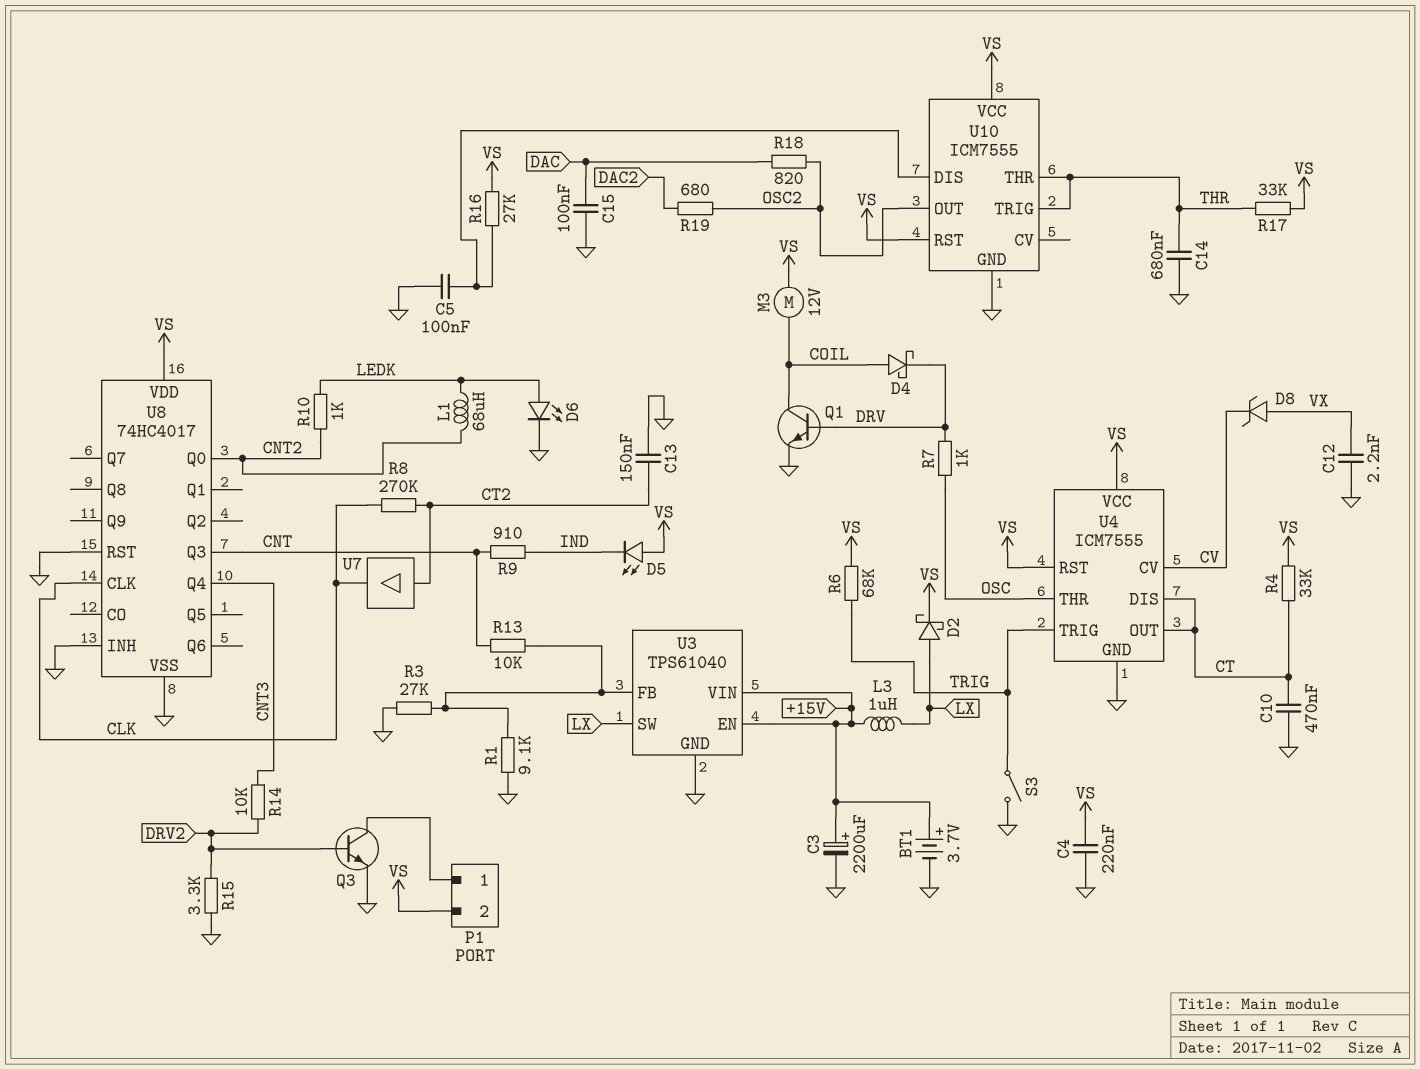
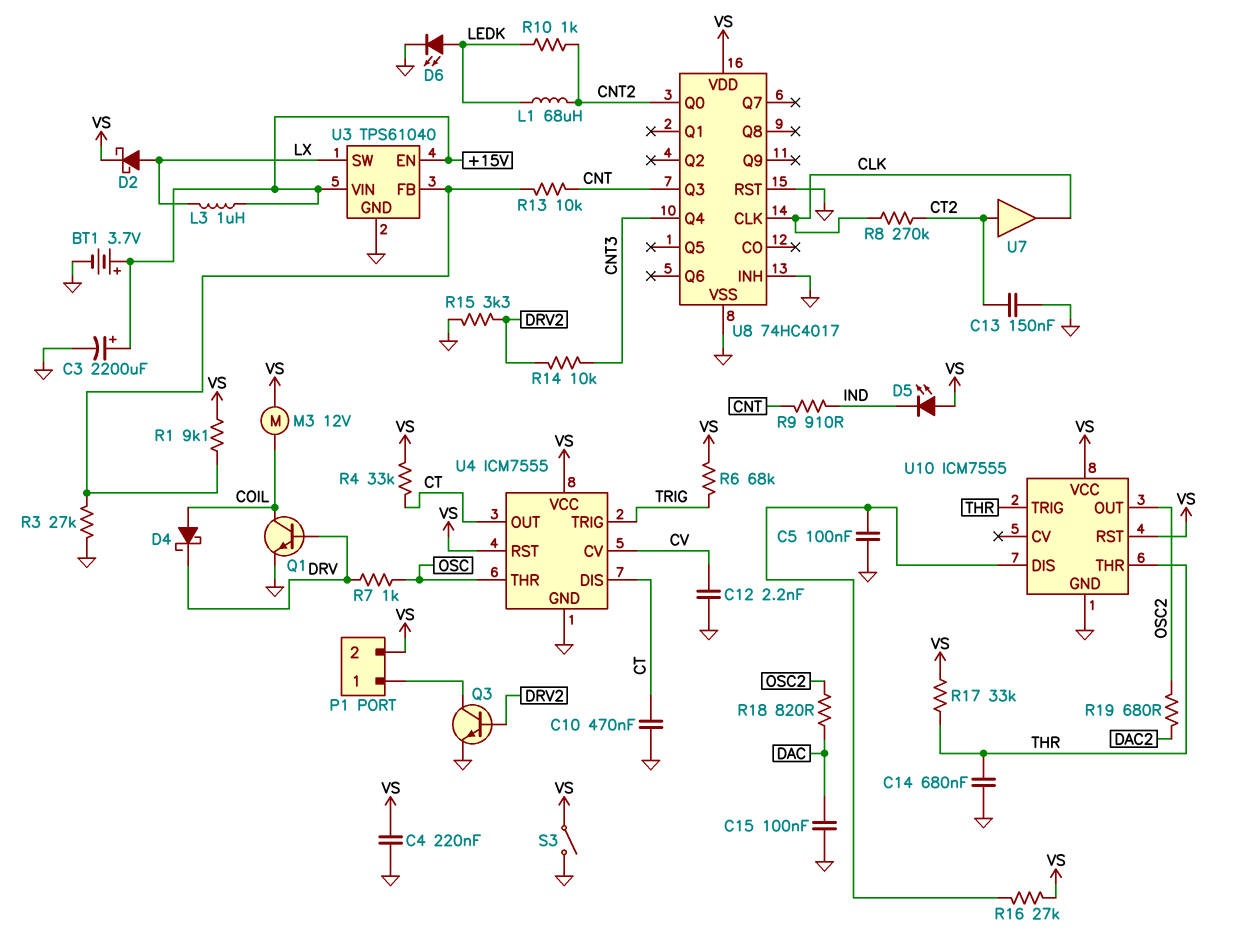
C12: 2.2nF (GND, VX) -> 2.2nF (CV, GND)
D8: zener (A VX, K CV) -> none
R1: 9.1k (GND, U3/FB) -> 9.1k (U3/FB, VS)
S3: switch (GND, TRIG) -> switch (GND, VS)

